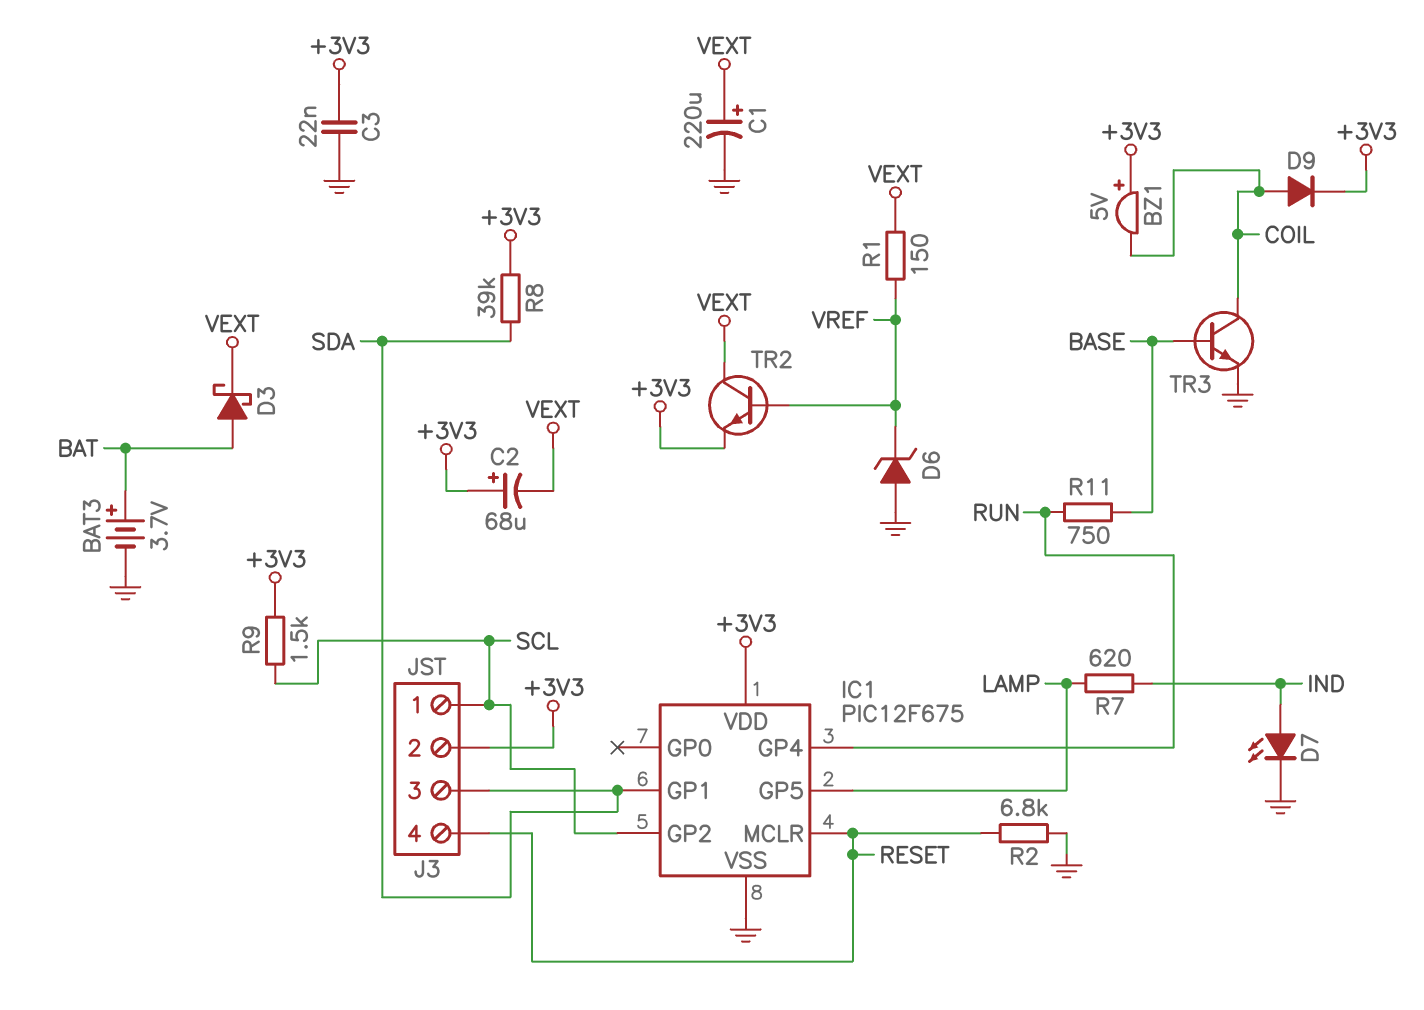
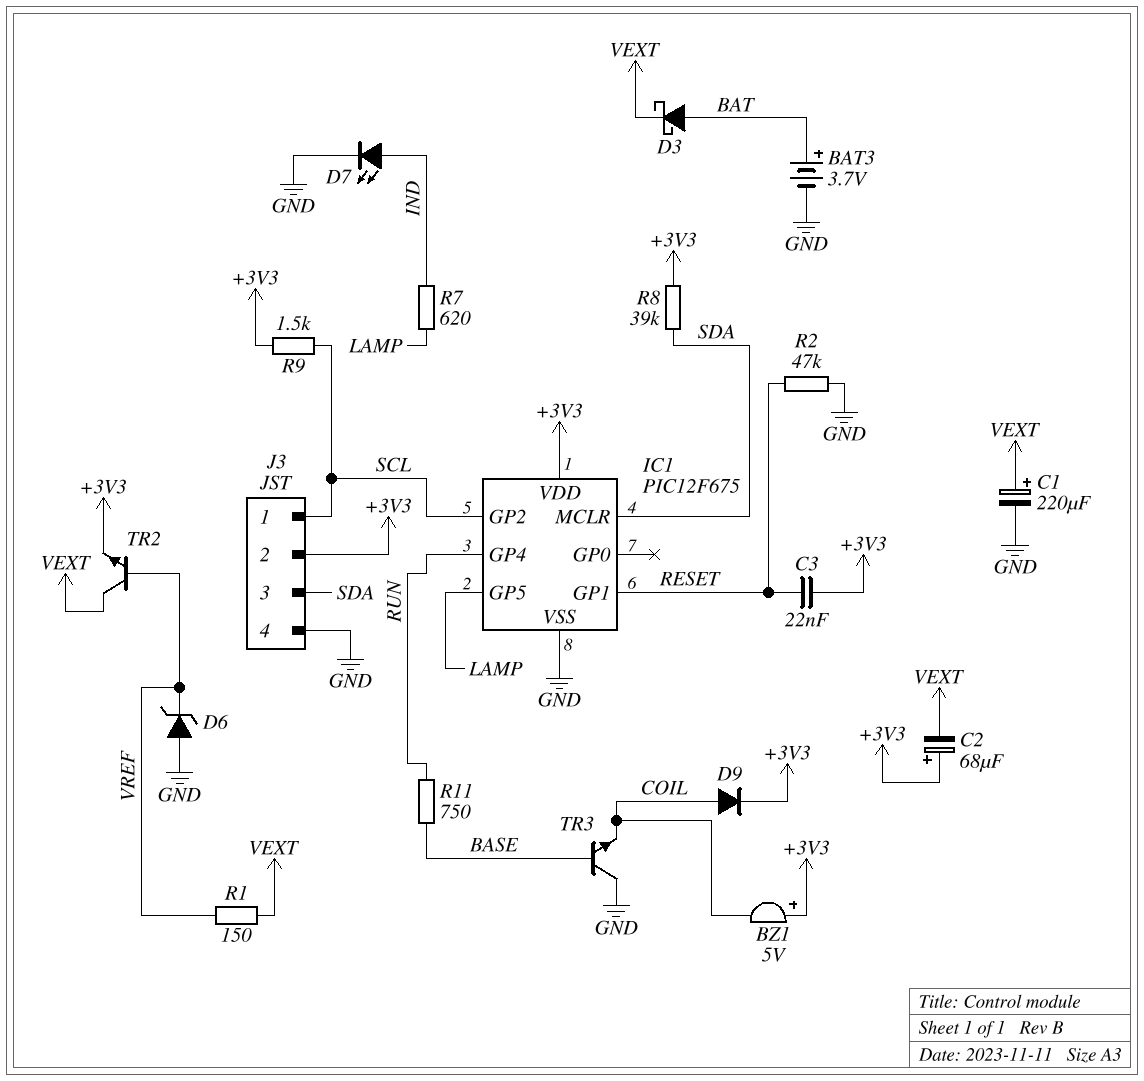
C3: 22nF (+3V3, GND) -> 22nF (+3V3, RESET)
IC1 pin GP1: SDA -> RESET
IC1 pin MCLR: RESET -> SDA
J3 pin 4: RESET -> GND
R2: 6.8k (GND, RESET) -> 47k (GND, RESET)
TR3: NPN (B BASE, C COIL, E GND) -> NPN (B BASE, C GND, E COIL)

